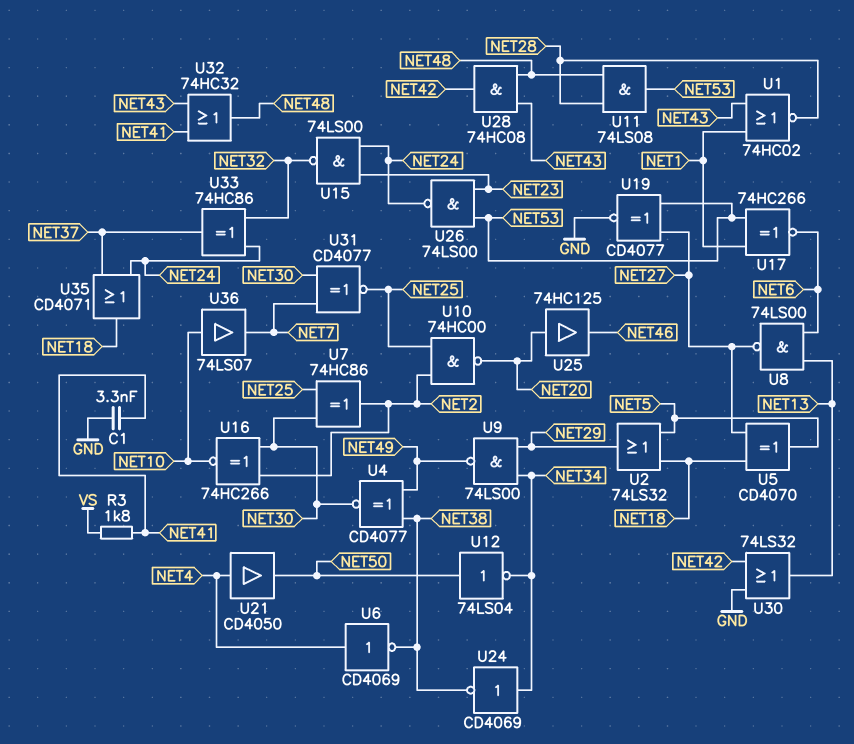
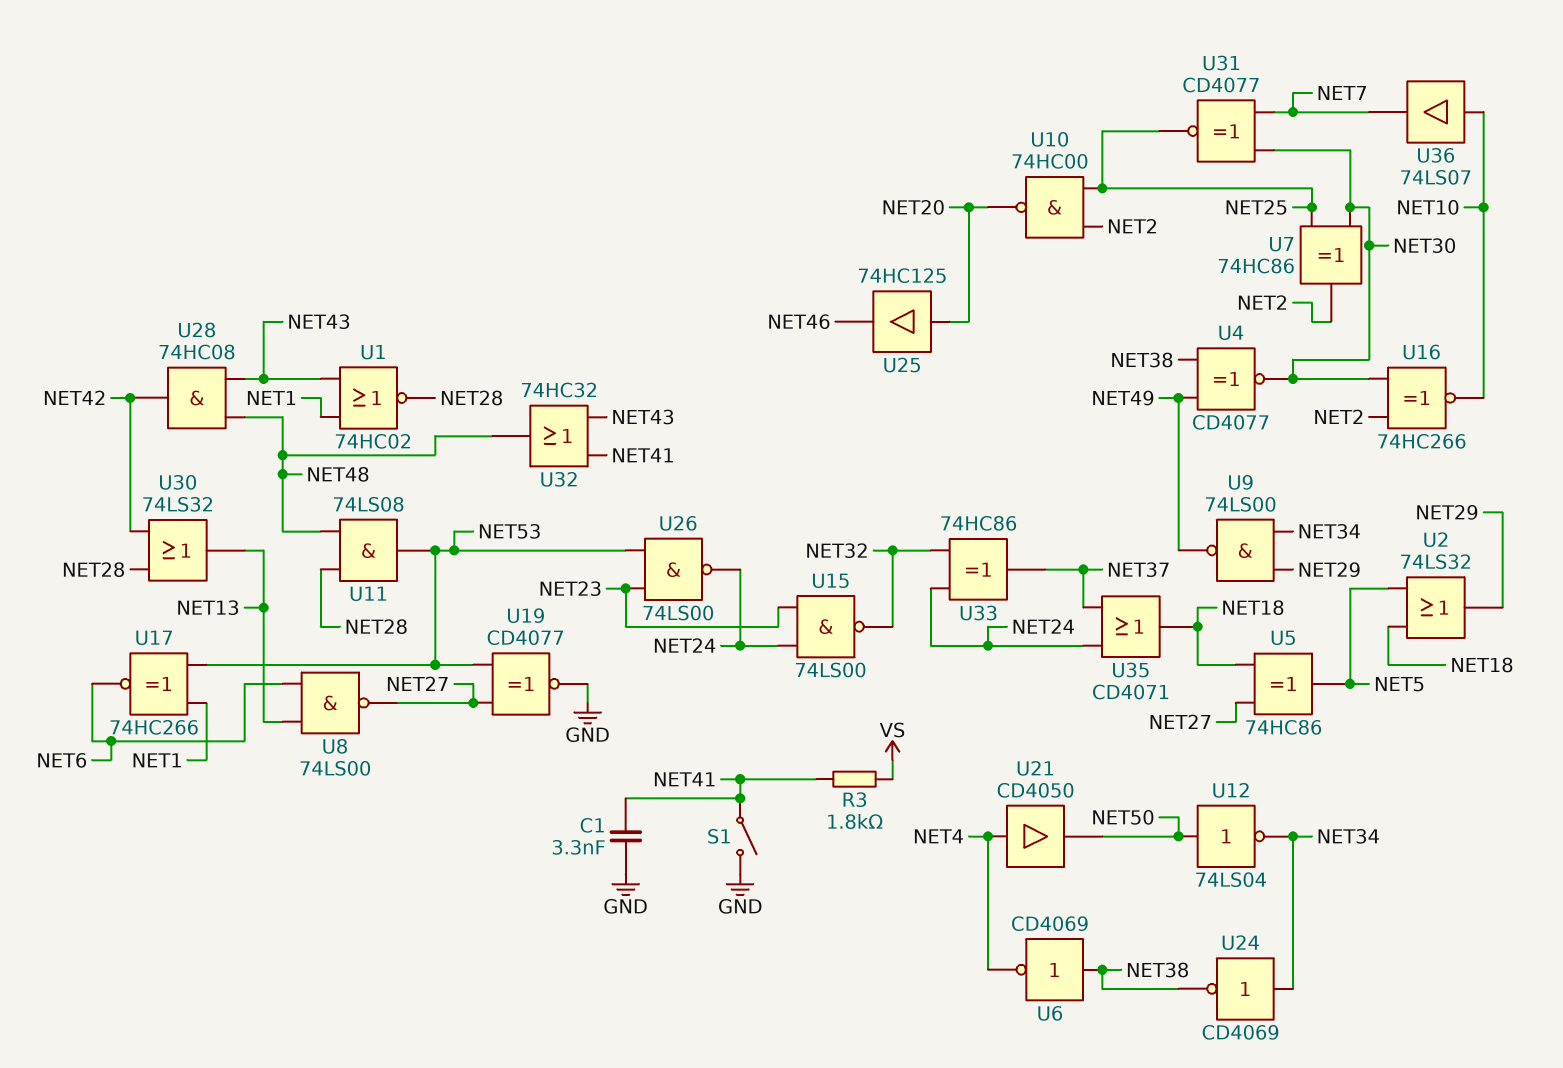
S1: none -> switch (GND, NET41)
U5: XOR CD4070 (in NET18, in NET27, out NET5) -> XOR 74HC86 (in NET18, in NET27, out NET5)
U6: NOT CD4069 (in NET4, out NET38) -> NOT CD4069 (in NET38, out NET4)
U30: OR 74LS32 (in GND, in NET42, out NET13) -> OR 74LS32 (in NET28, in NET42, out NET13)

